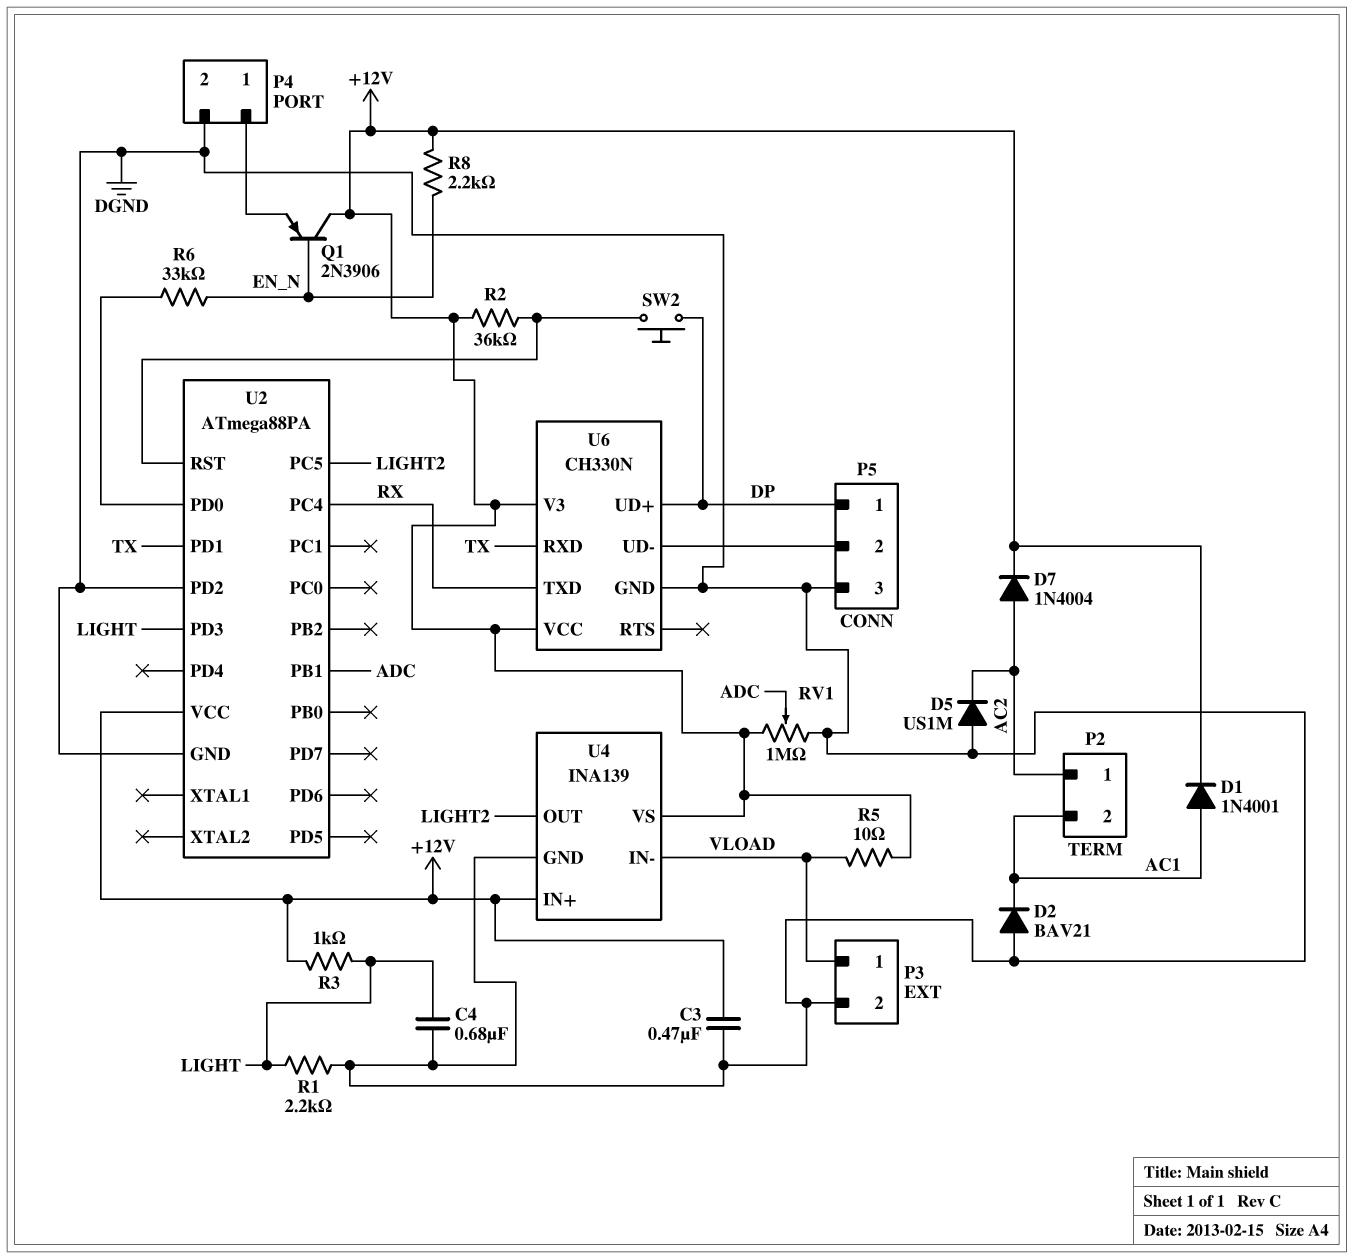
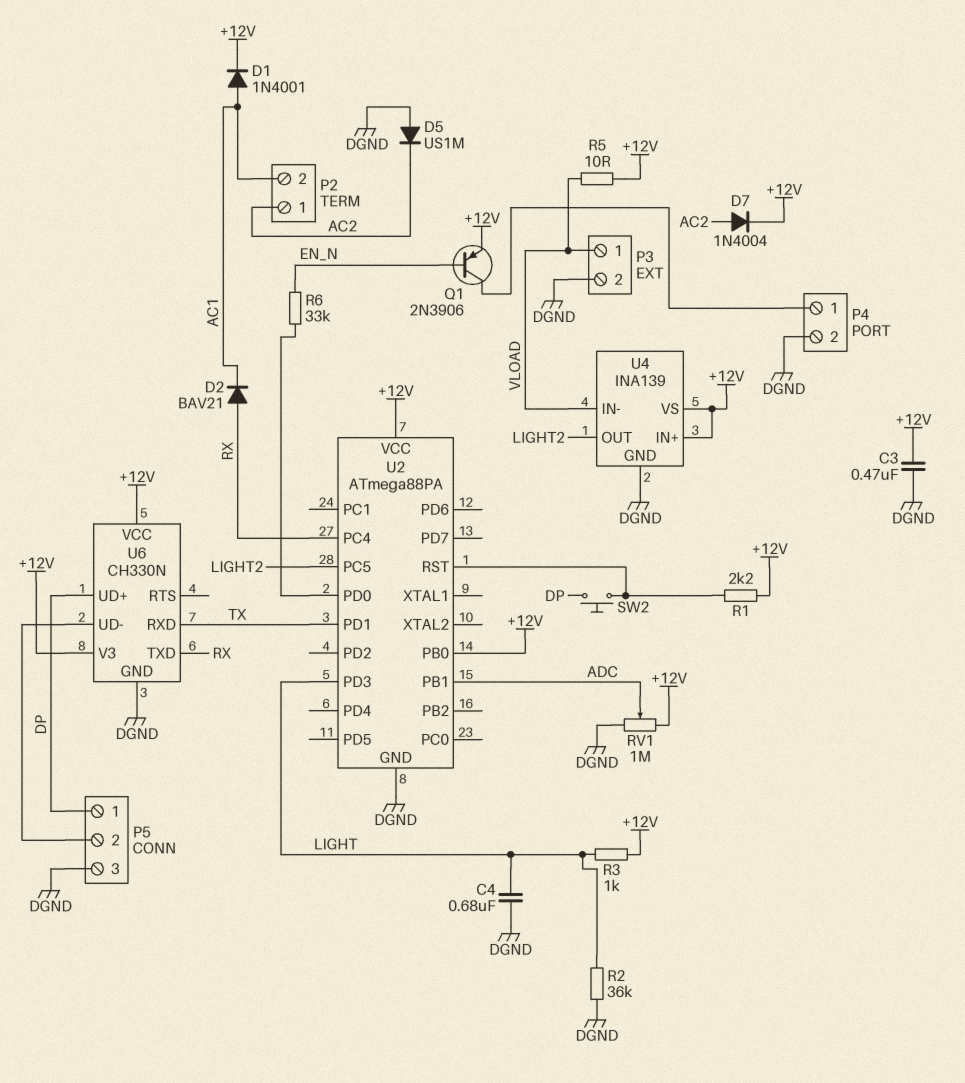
D2: diode BAV21 (A DGND, K AC1) -> diode BAV21 (A RX, K AC1)
Q1: PNP 2N3906 (B EN_N, C +12V, E P4/1) -> PNP 2N3906 (B EN_N, C P4/1, E +12V)
R1: 2.2k (DGND, LIGHT) -> 2.2k (+12V, U2/RST)
R2: 36k (+12V, U2/RST) -> 36k (DGND, LIGHT)
R8: 2.2k (+12V, EN_N) -> none
U2 pin PB0: none -> +12V
U2 pin PD2: DGND -> none

